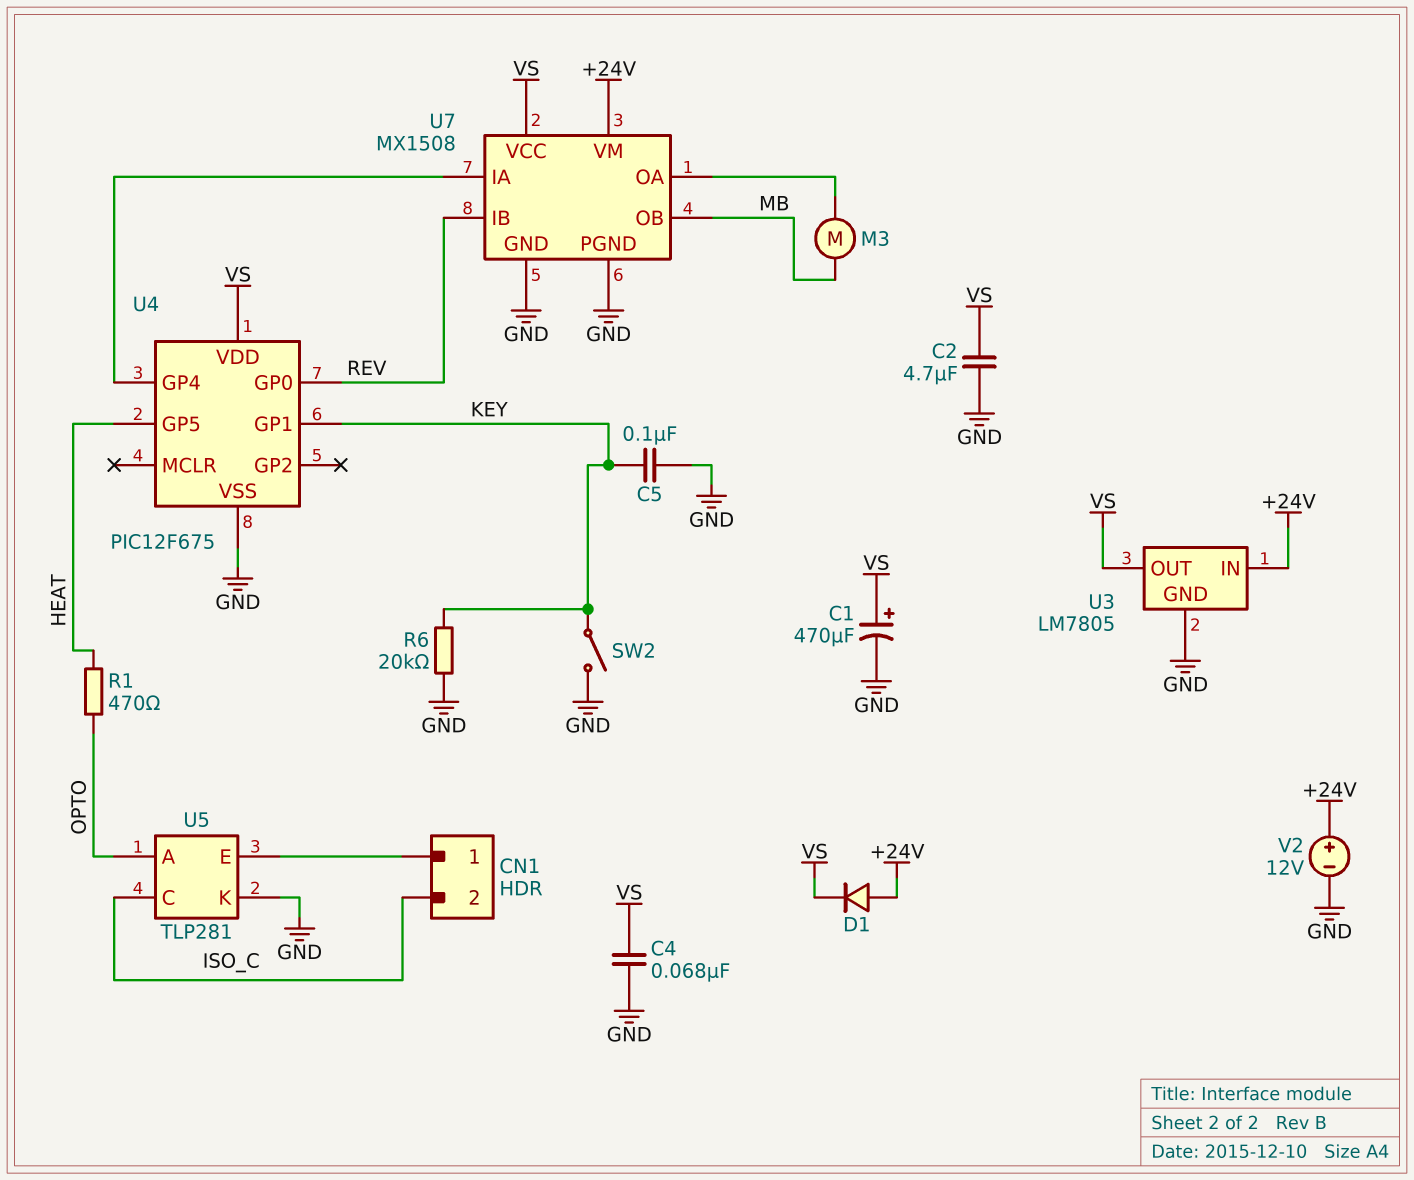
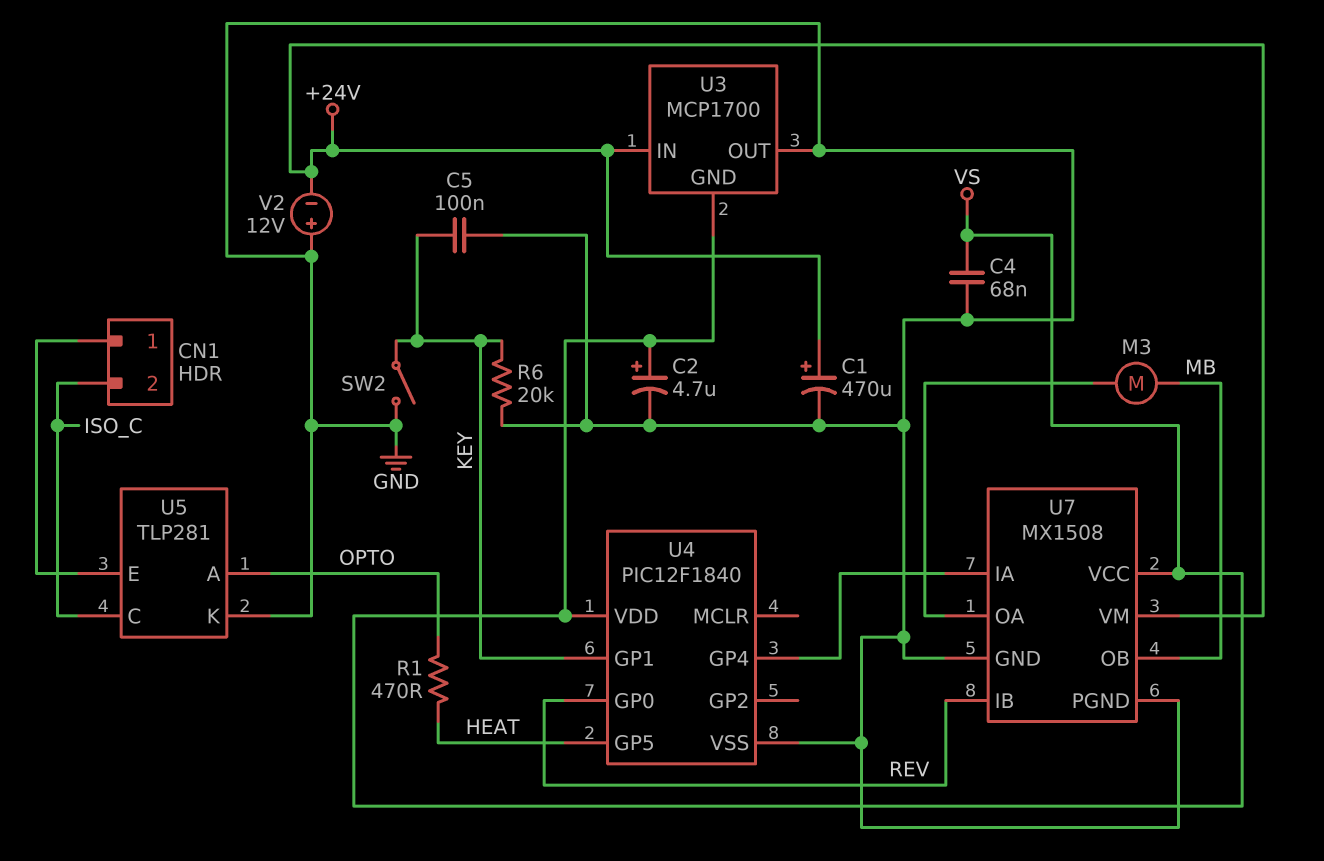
C1: 470uF (plus VS, minus GND) -> 470uF (plus +24V, minus GND)
C2: 4.7uF (GND, VS) -> 4.7uF (plus VS, minus GND)
D1: diode (A +24V, K VS) -> none
U3: LM7805 -> MCP1700
U3 pin GND: GND -> VS
U3 pin OUT: VS -> GND
U4: PIC12F675 -> PIC12F1840
V2: 12V (plus +24V, minus GND) -> 12V (plus GND, minus +24V)

